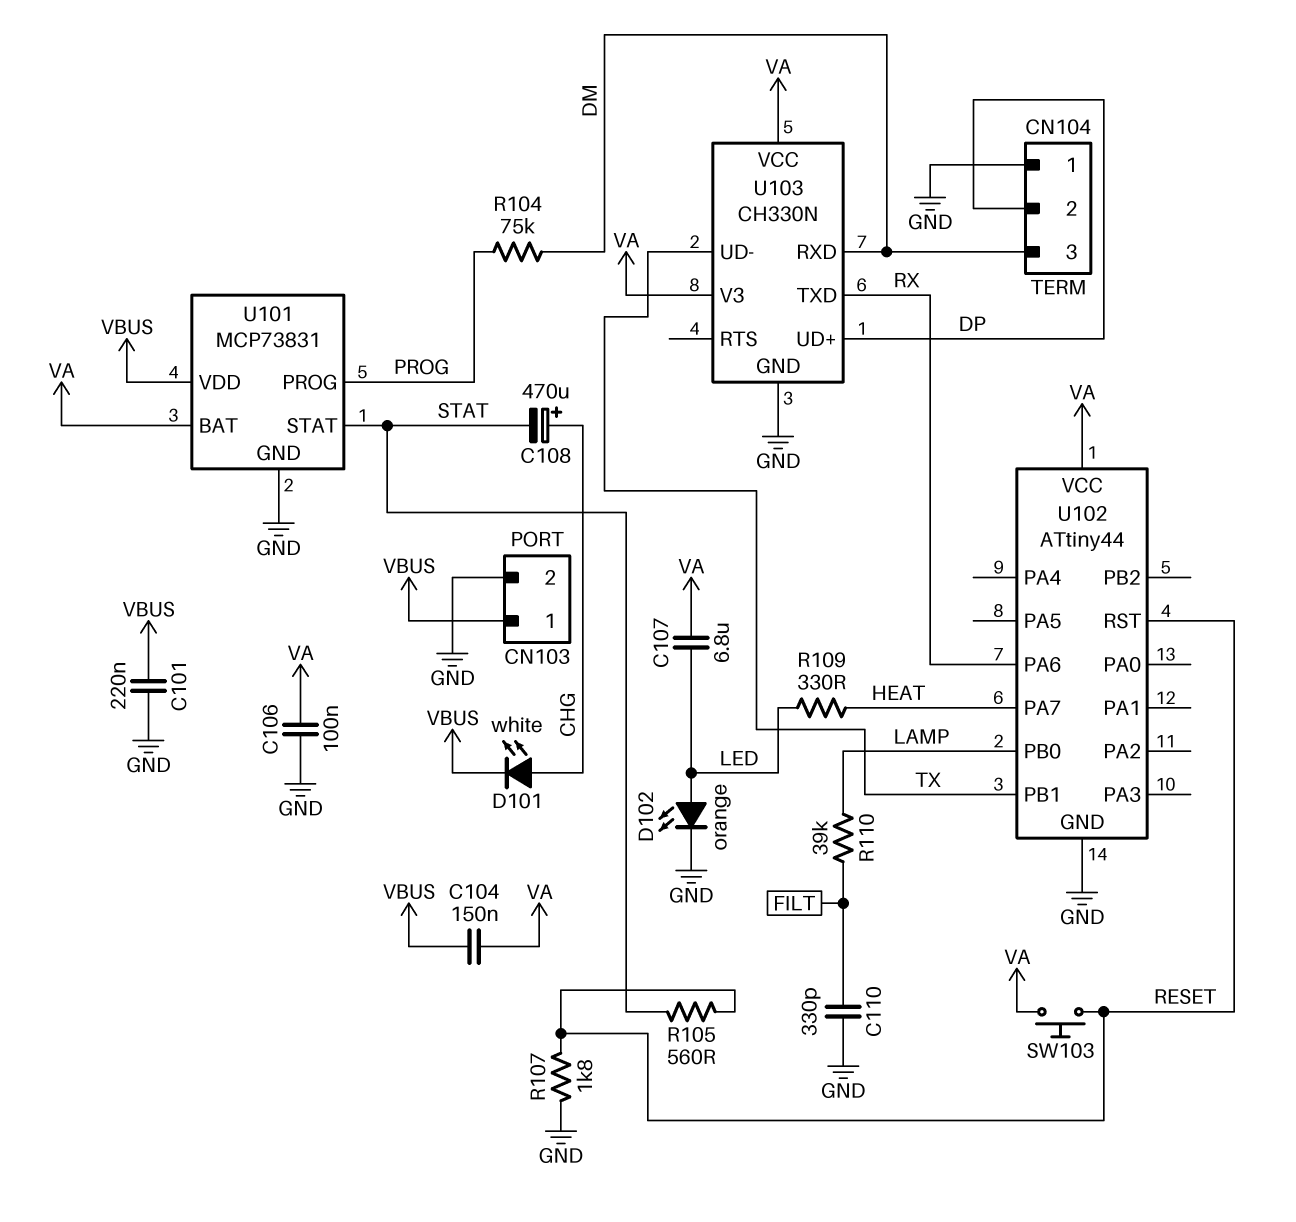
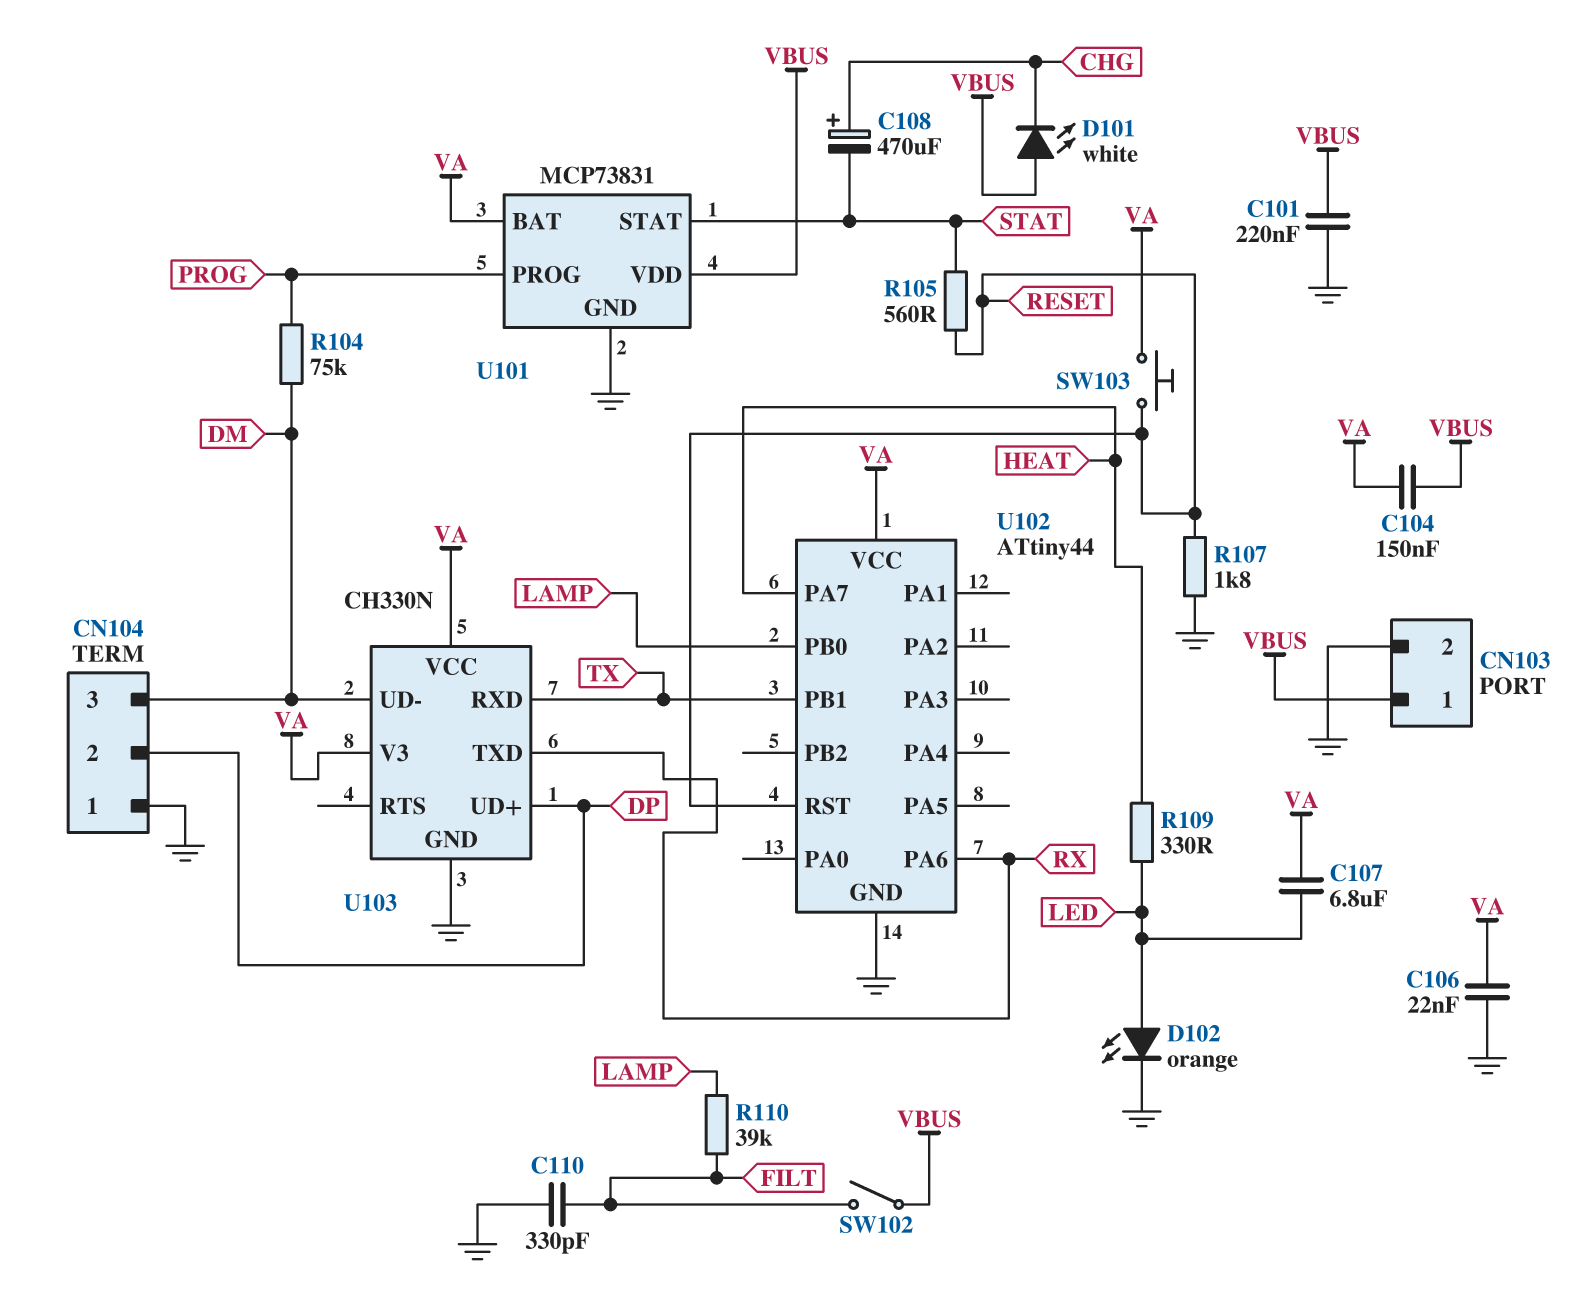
C106: 100nF (GND, VA) -> 22nF (GND, VA)
D101: LED white (A CHG, K VBUS) -> LED white (A VBUS, K CHG)
SW102: none -> switch (FILT, VBUS)
U103 pin RXD: DM -> TX
U103 pin UD-: TX -> DM

